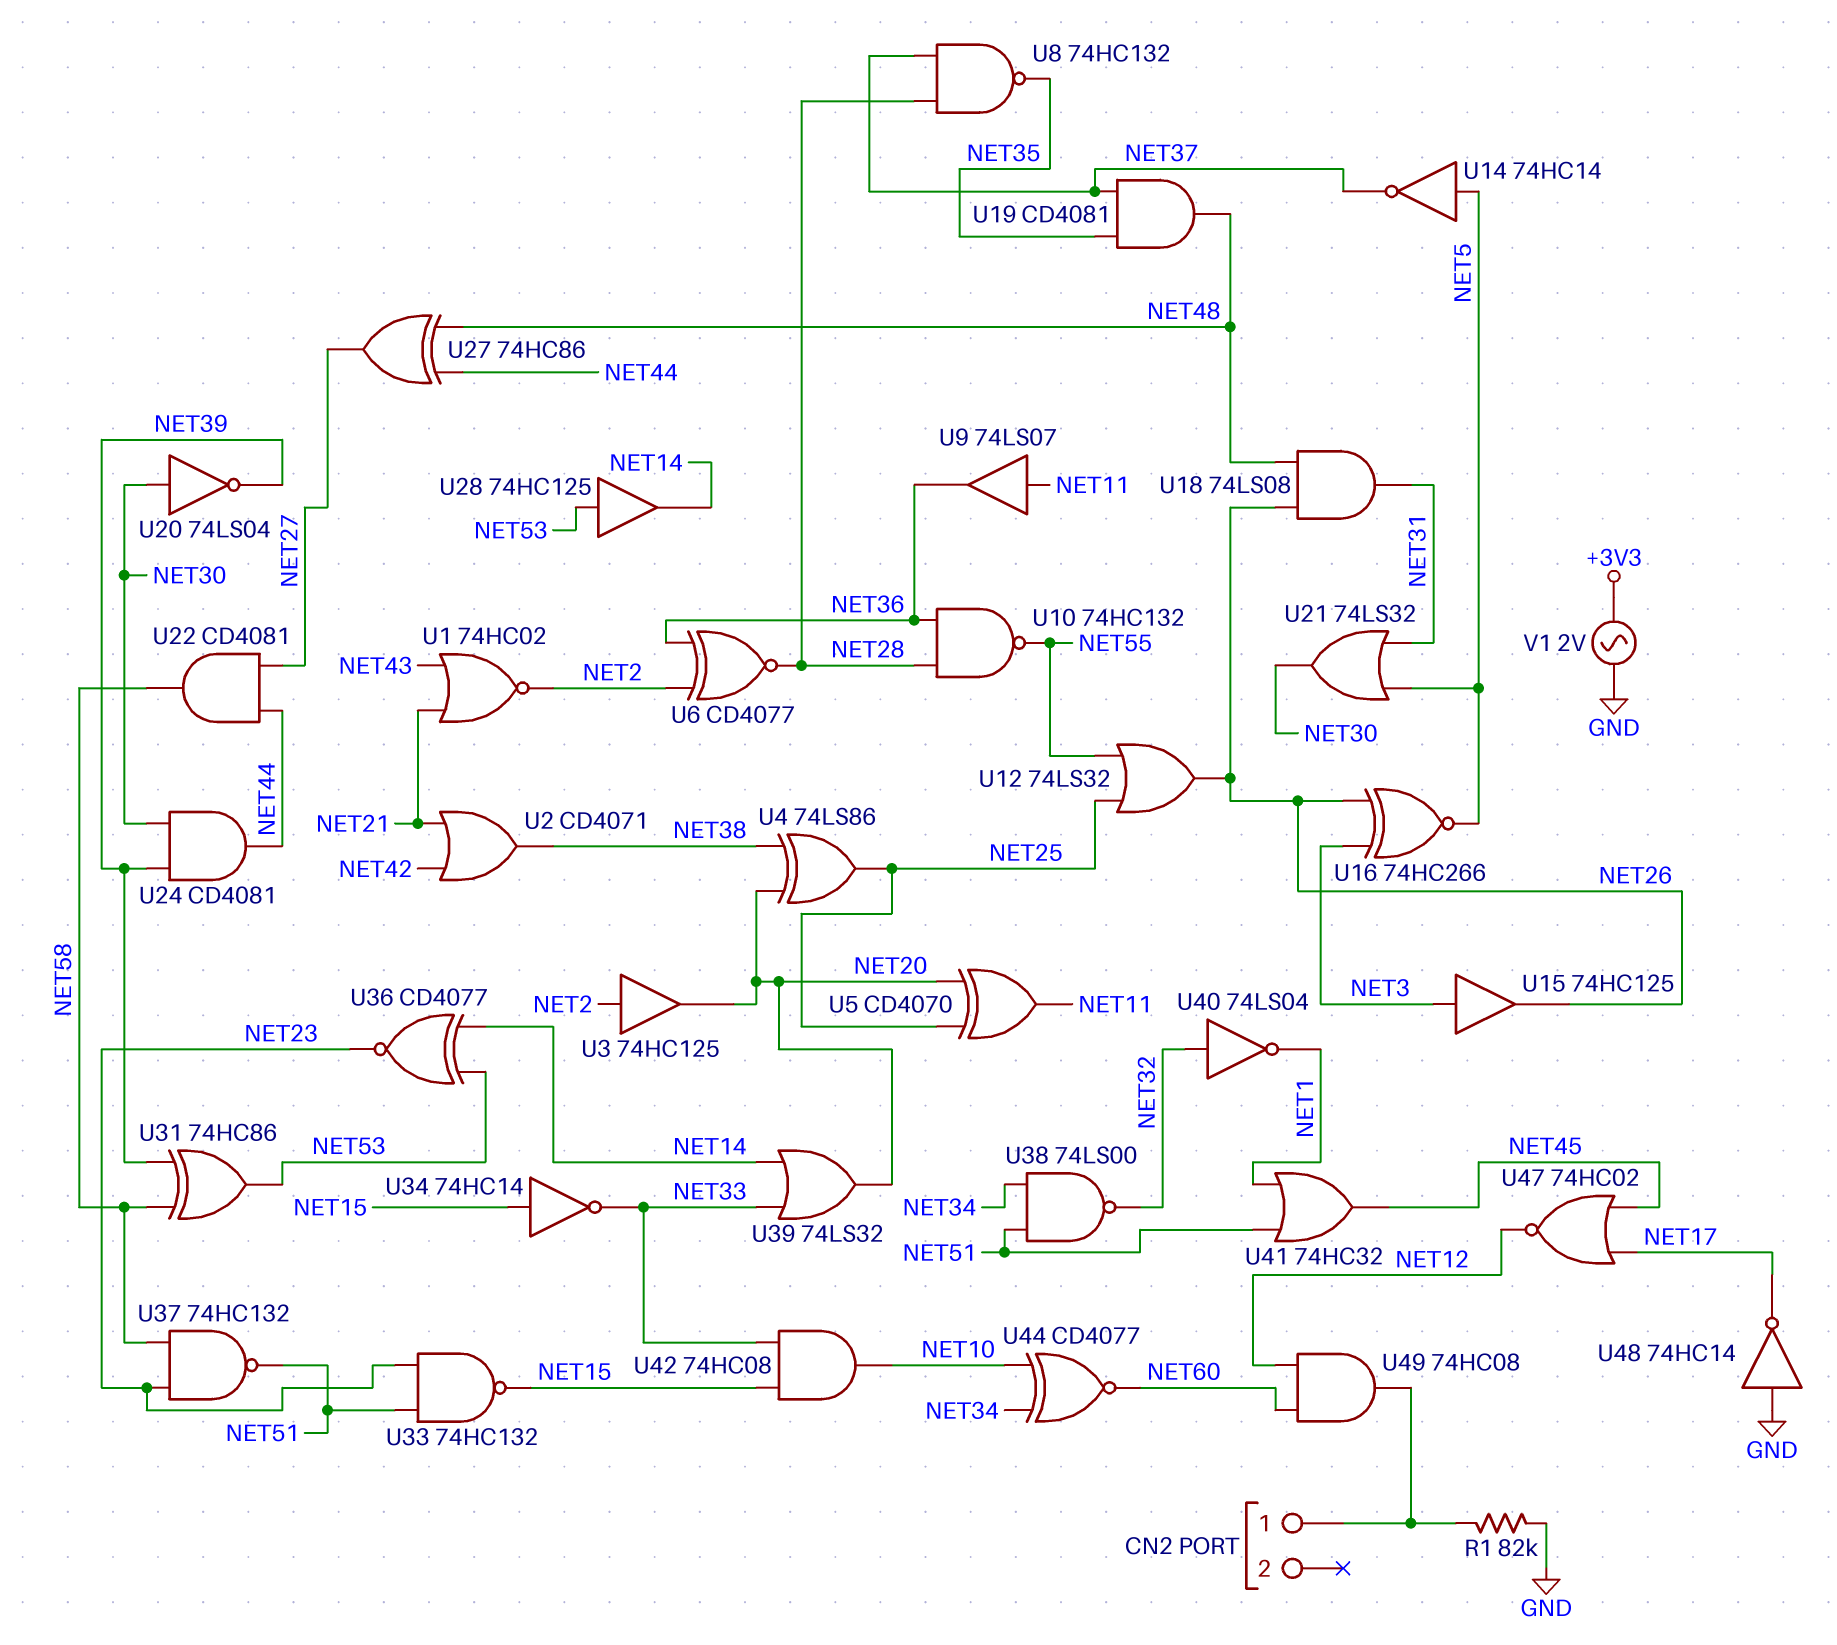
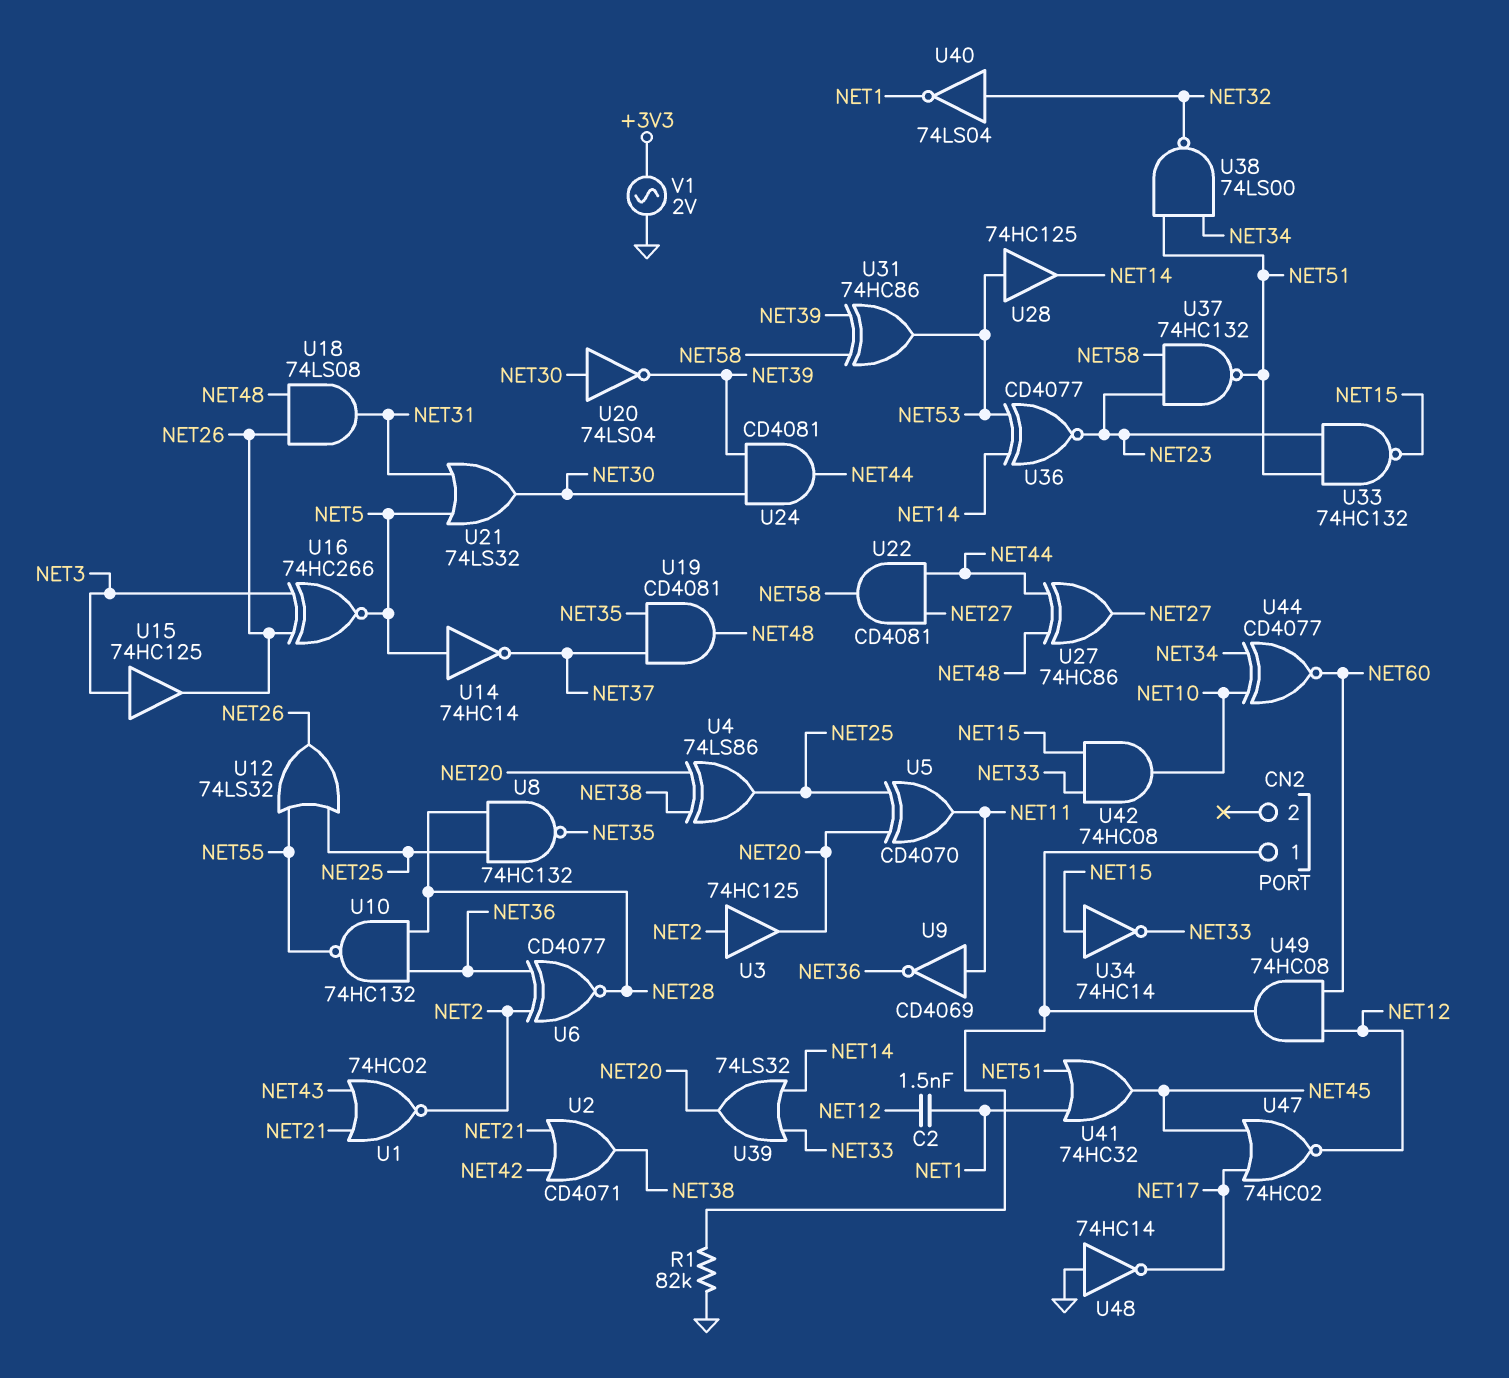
C2: none -> 1.5nF (NET1, NET12)
U8: NAND 74HC132 (in NET28, in NET37, out NET35) -> NAND 74HC132 (in NET25, in NET28, out NET35)
U9: buffer 74LS07 (in NET11, out NET36) -> NOT CD4069 (in NET11, out NET36)

